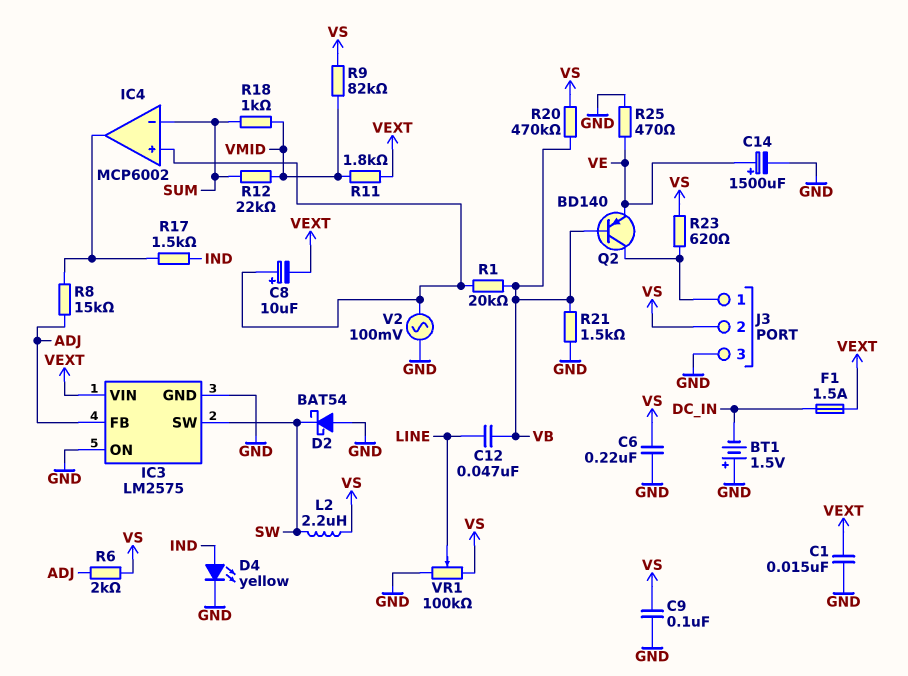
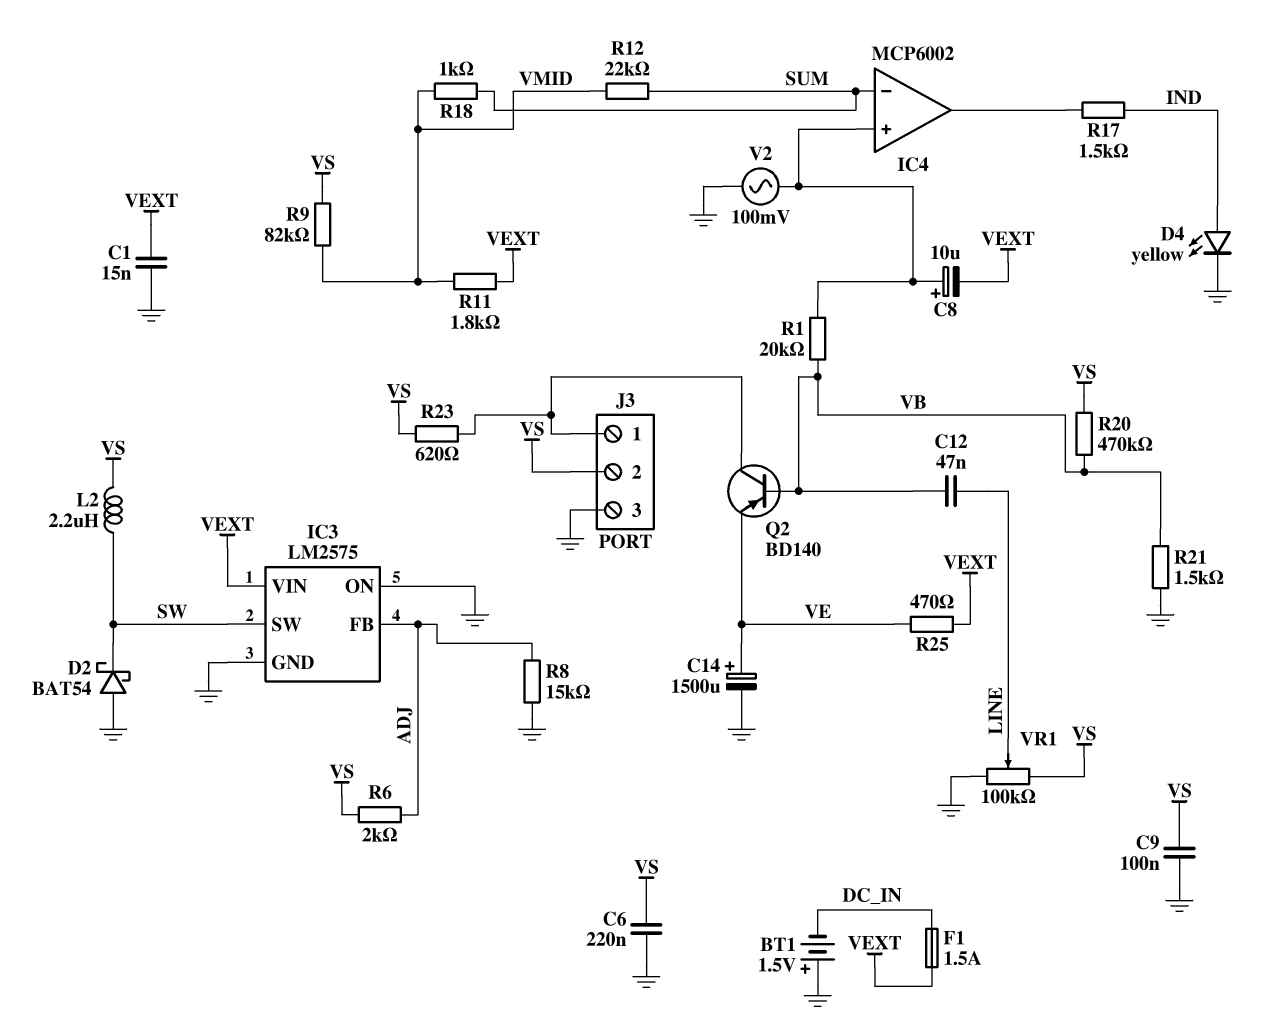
R8: 15k (ADJ, IC4/out) -> 15k (ADJ, GND)
R25: 470 (GND, VE) -> 470 (VE, VEXT)

